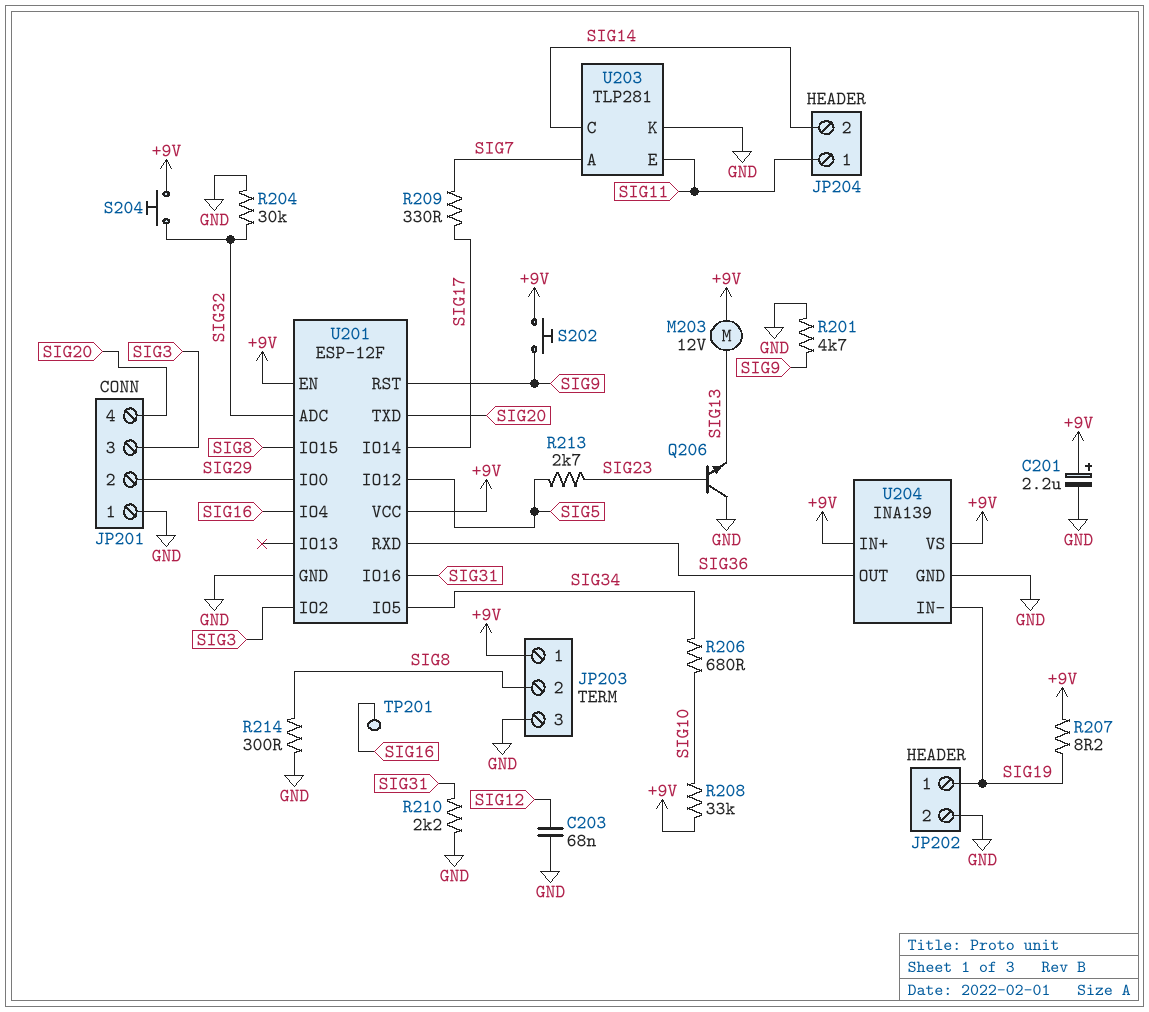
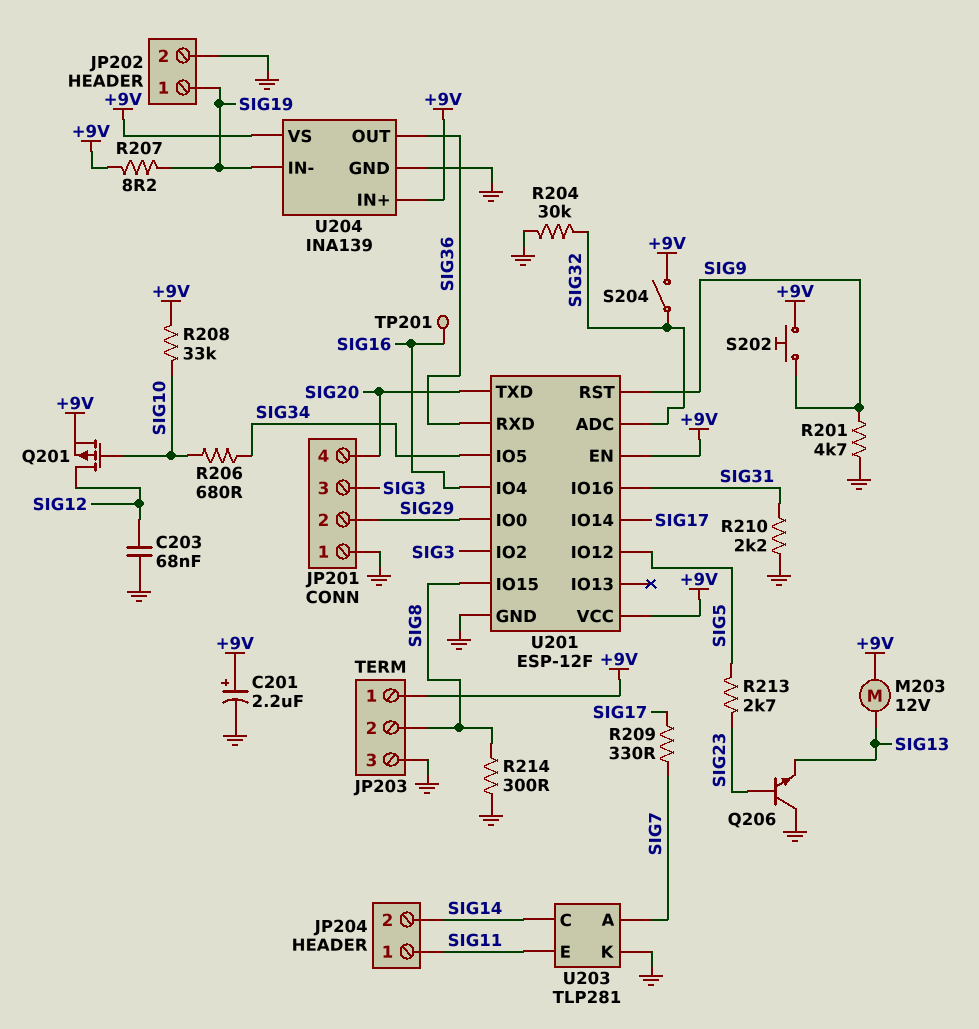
Q201: none -> PMOS (G SIG10, D SIG12, S +9V)
S204: button (+9V, SIG32) -> switch (+9V, SIG32)

